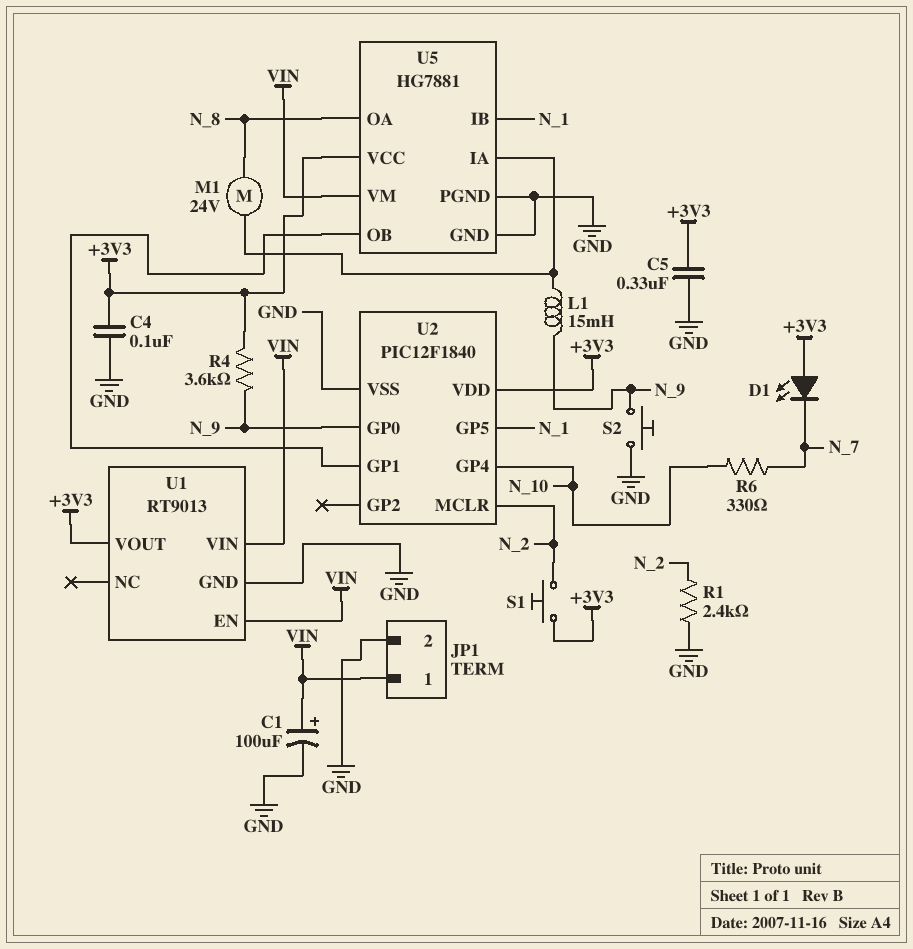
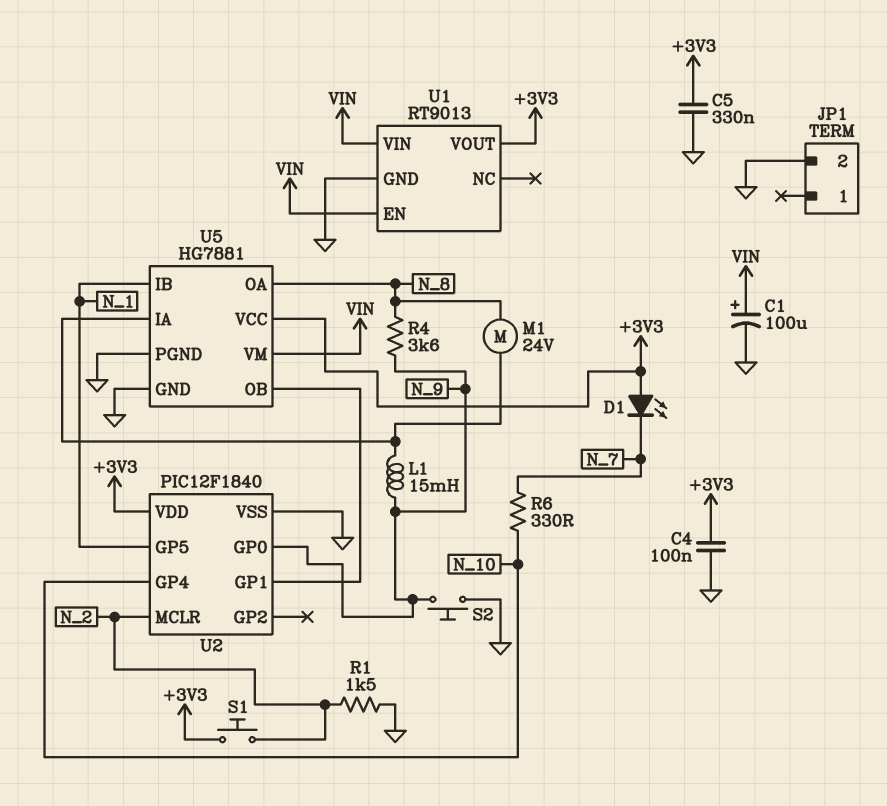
JP1 pin 1: VIN -> none
R1: 2.4k (GND, N_2) -> 1.5k (GND, N_2)
R4: 3.6k (+3V3, N_9) -> 3.6k (N_8, N_9)

